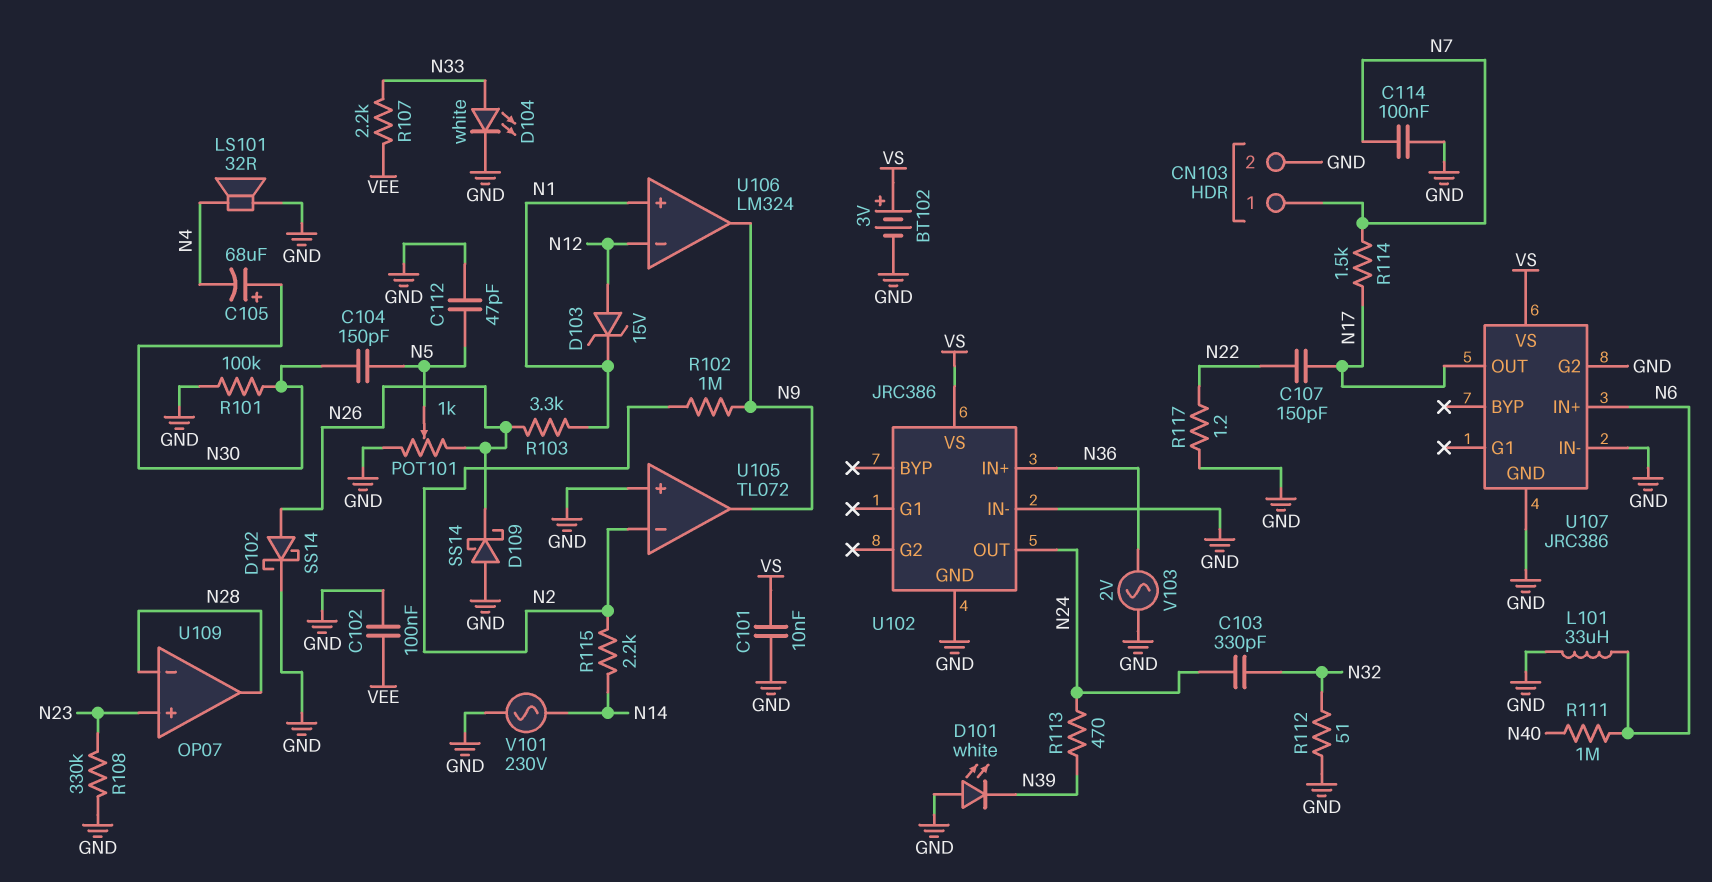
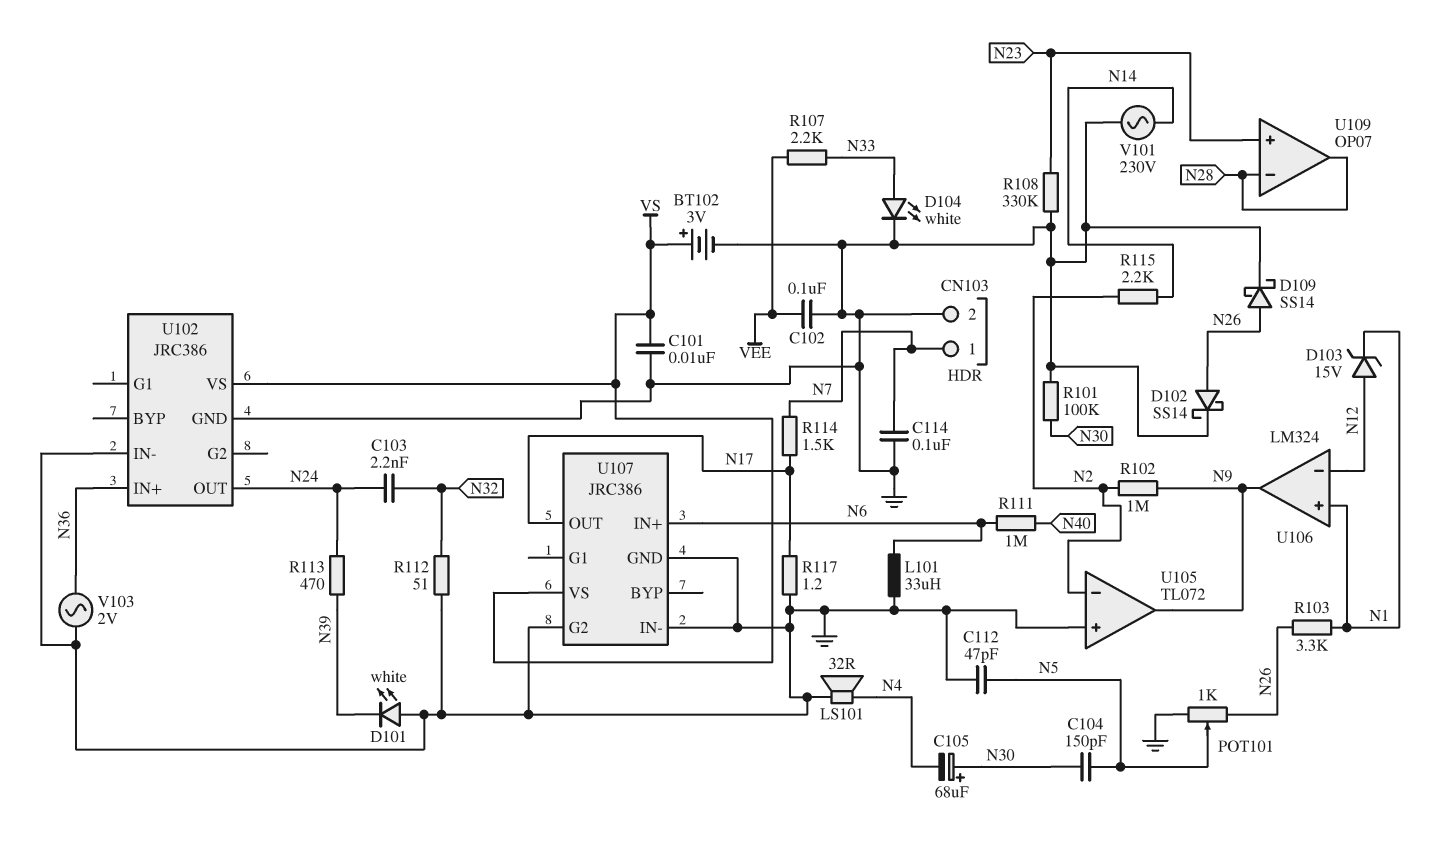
C103: 330pF (N24, N32) -> 2.2nF (N24, N32)
C107: 150pF (N17, N22) -> none
D109: schottky SS14 (A GND, K N26) -> schottky SS14 (A N26, K GND)
R117: 1.2 (GND, N22) -> 1.2 (GND, N17)

